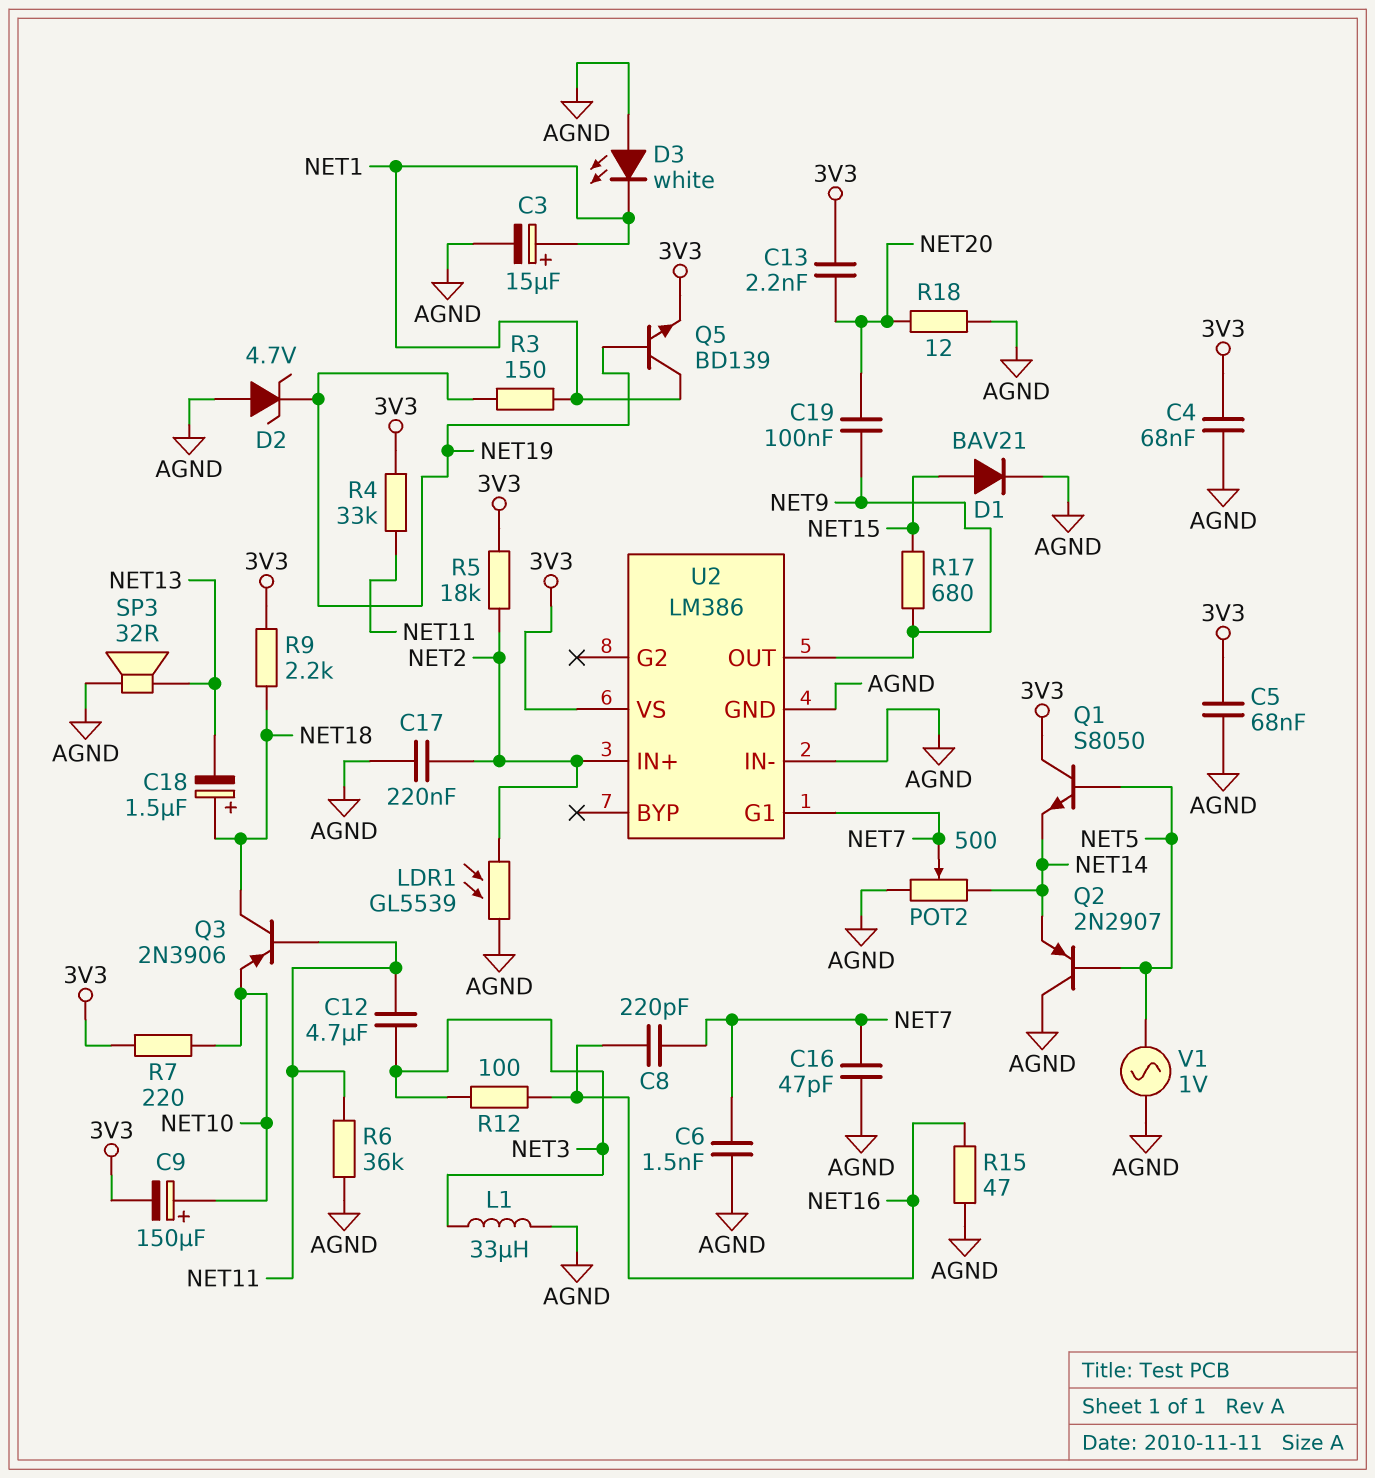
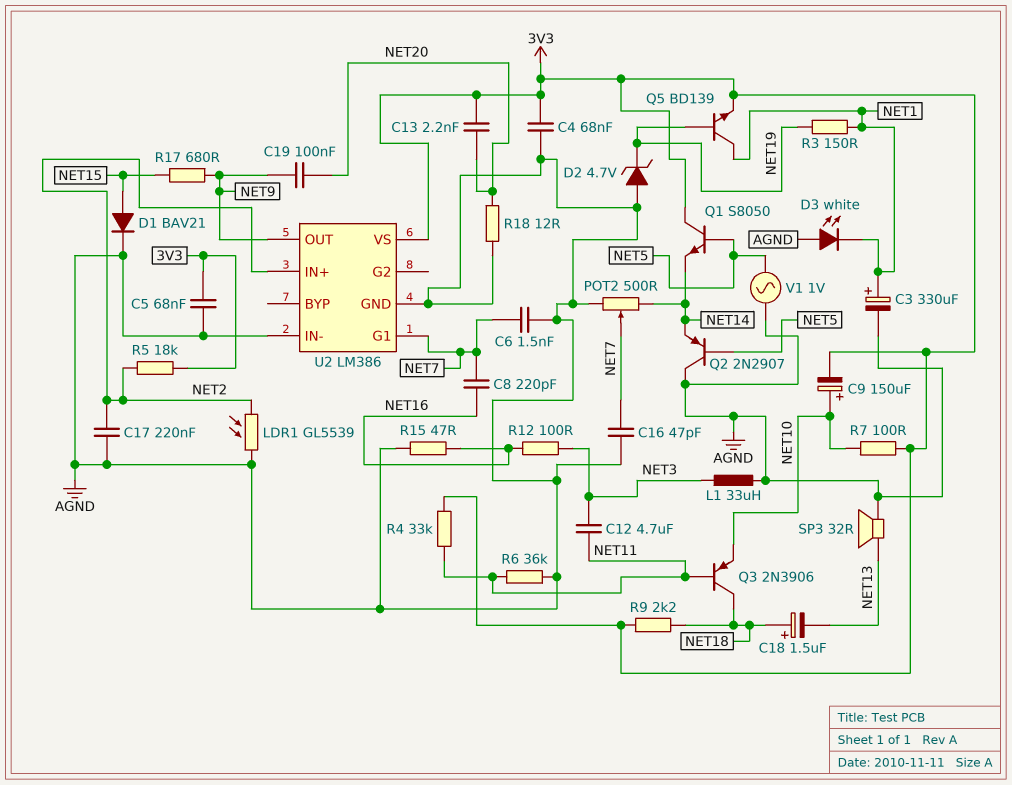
C3: 15uF (plus NET1, minus AGND) -> 330uF (plus NET1, minus AGND)
R7: 220 (3V3, NET10) -> 100 (3V3, NET10)

